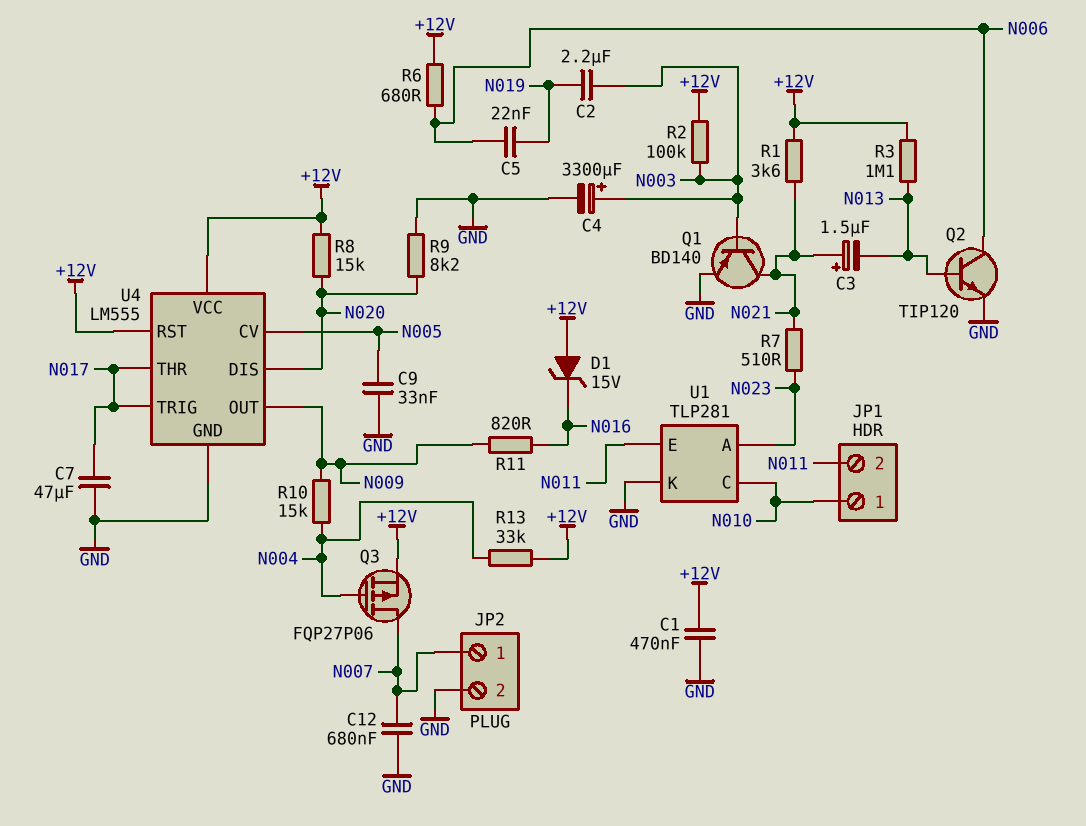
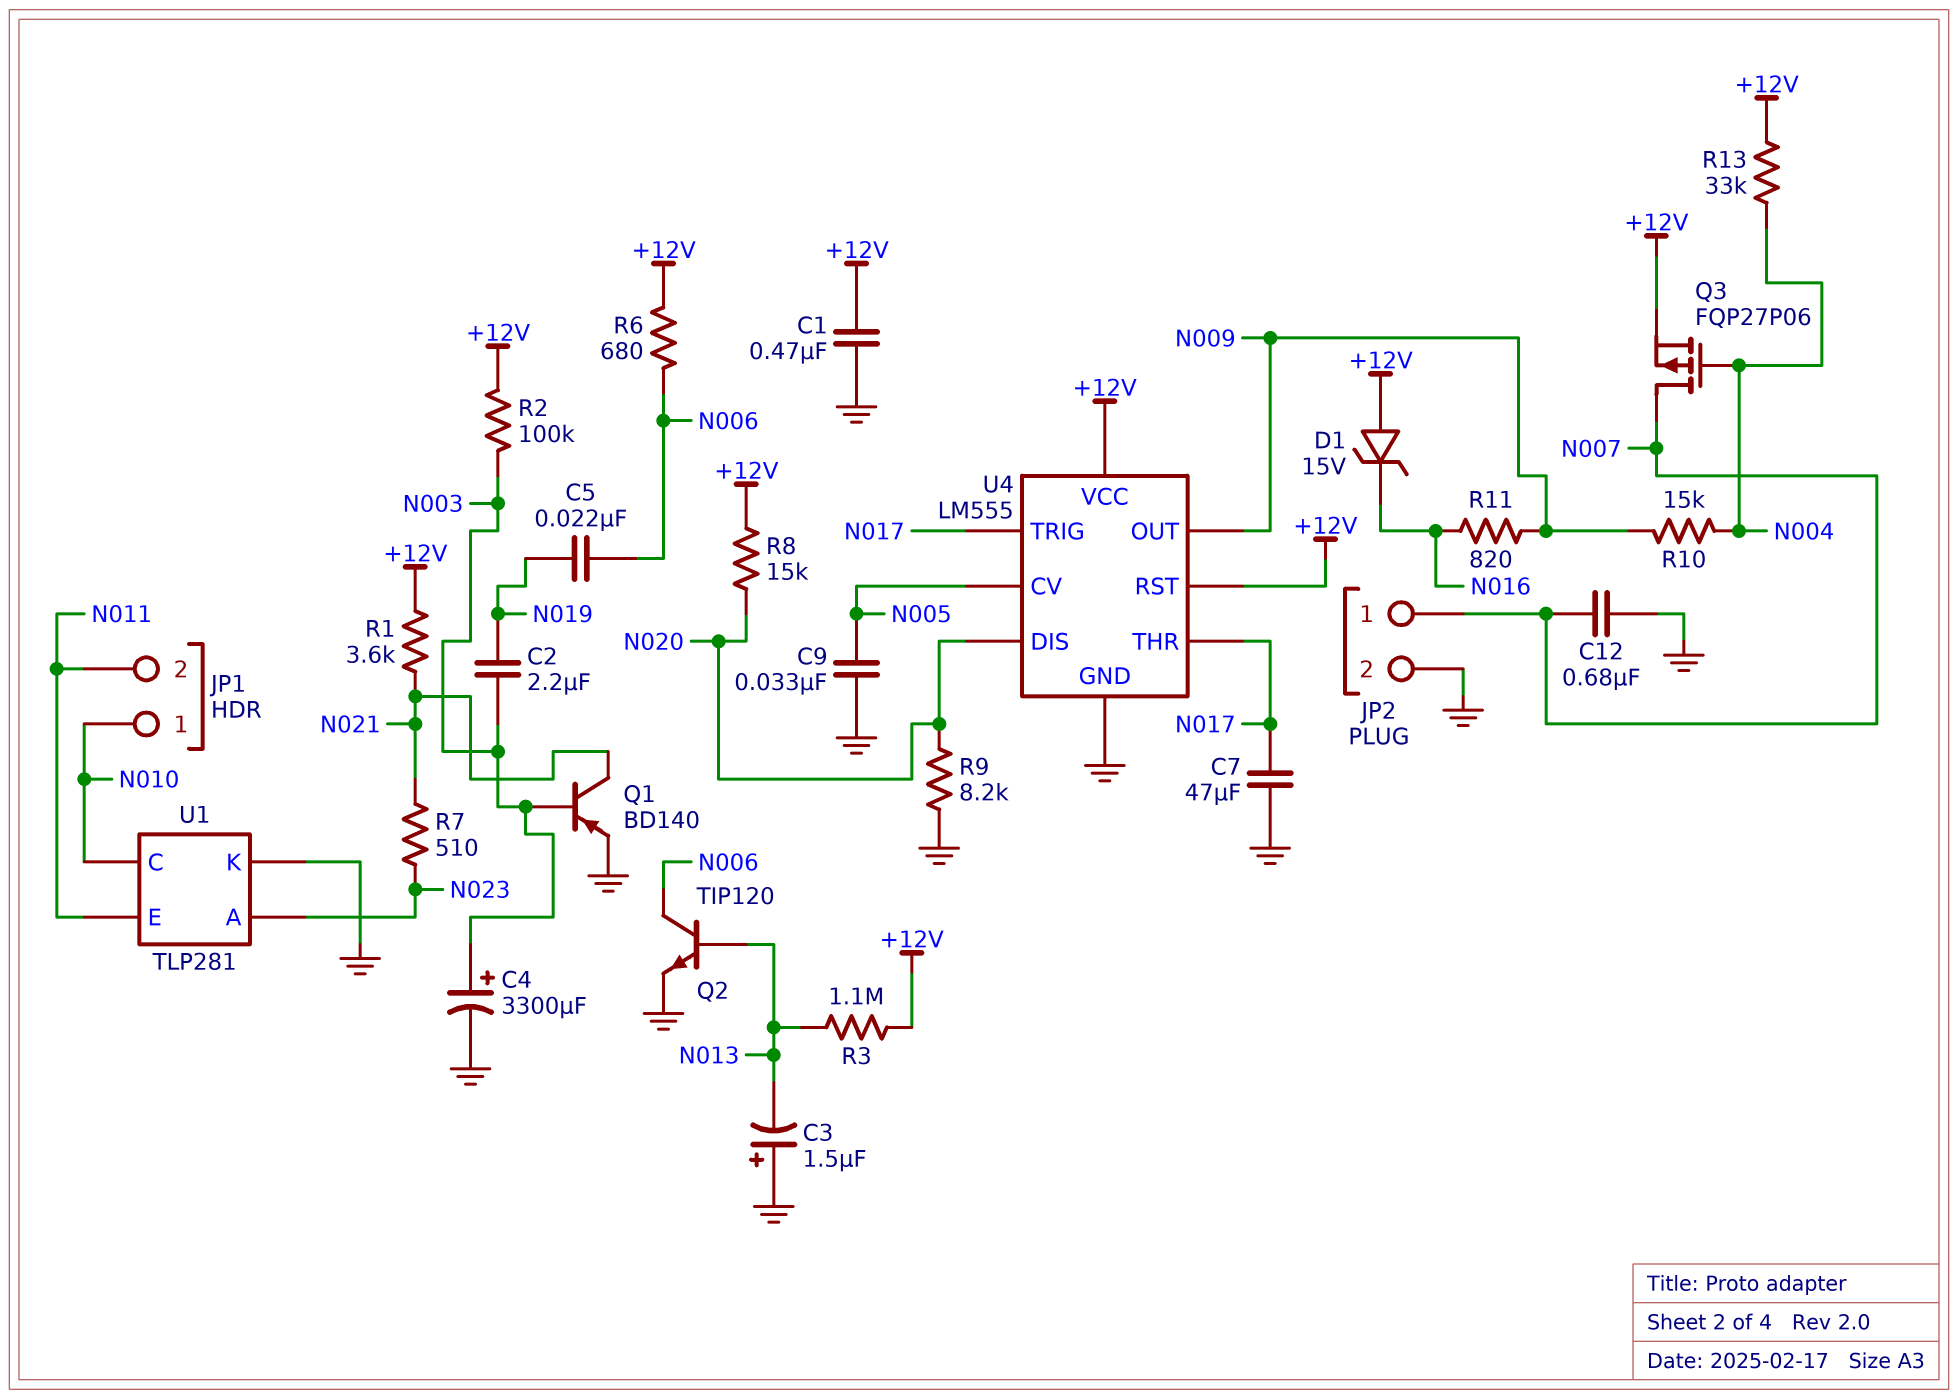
C3: 1.5uF (plus N021, minus N013) -> 1.5uF (plus GND, minus N013)

